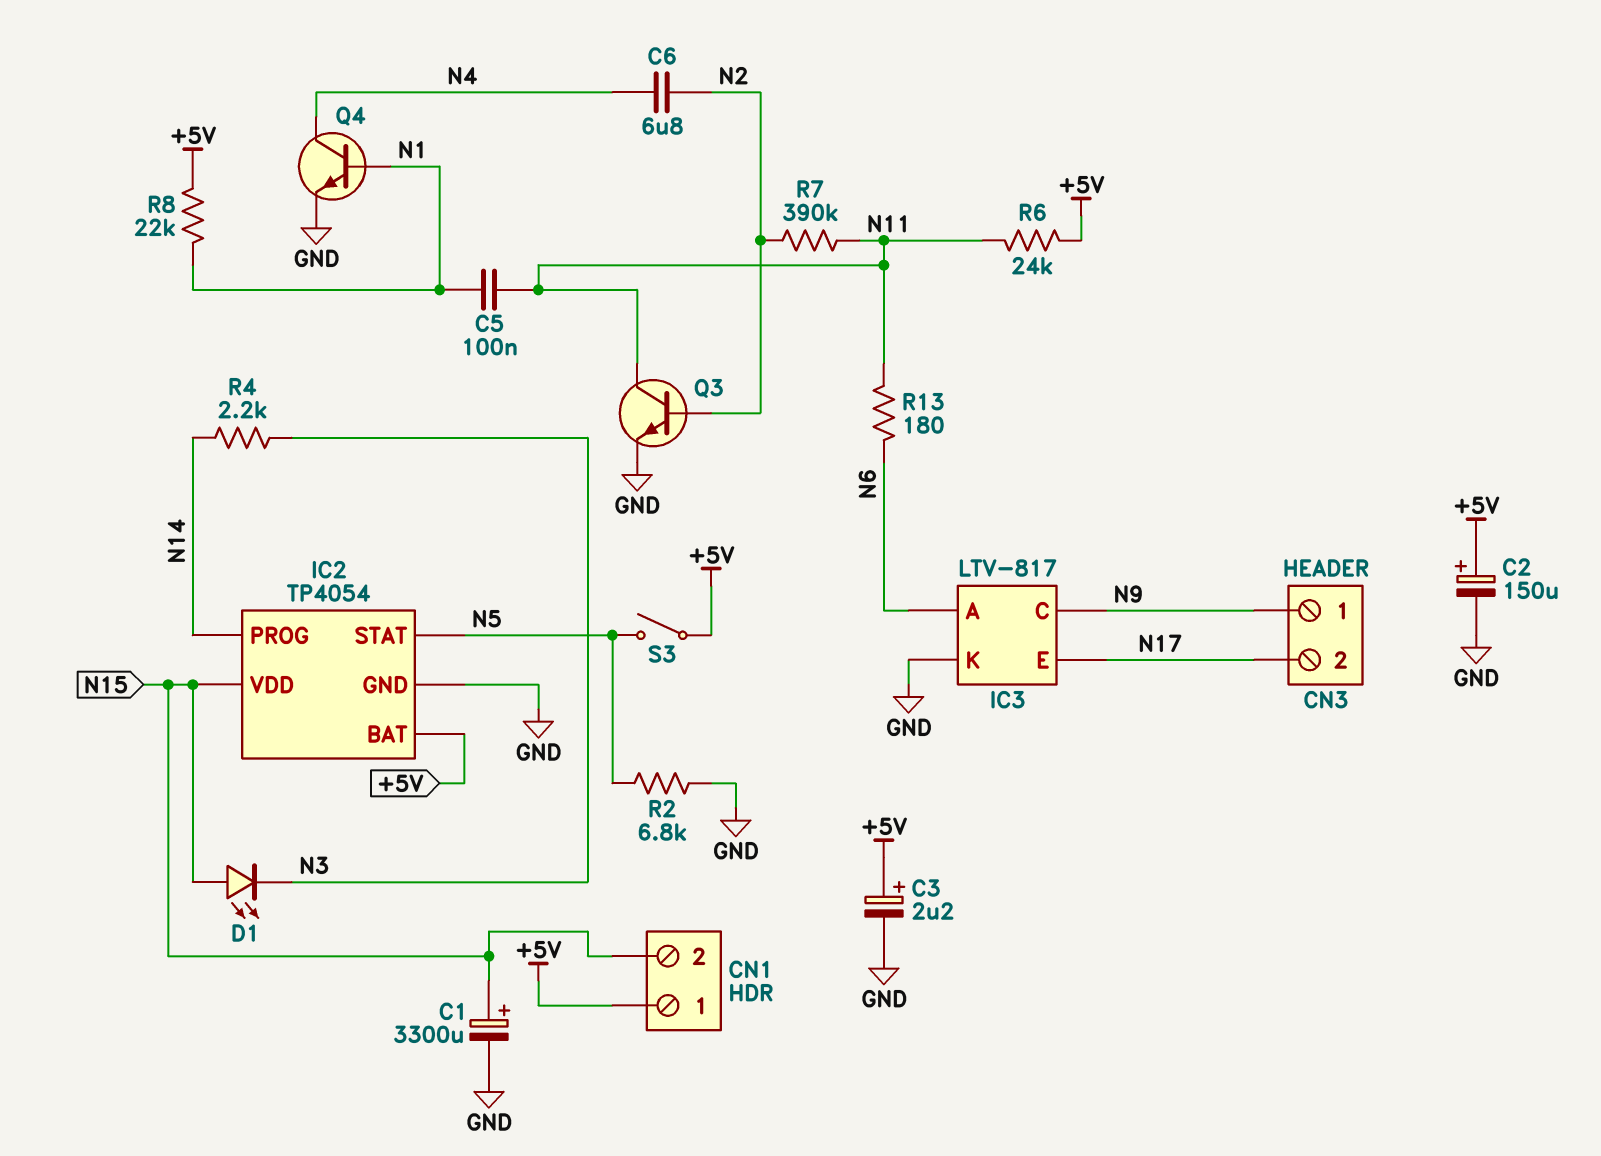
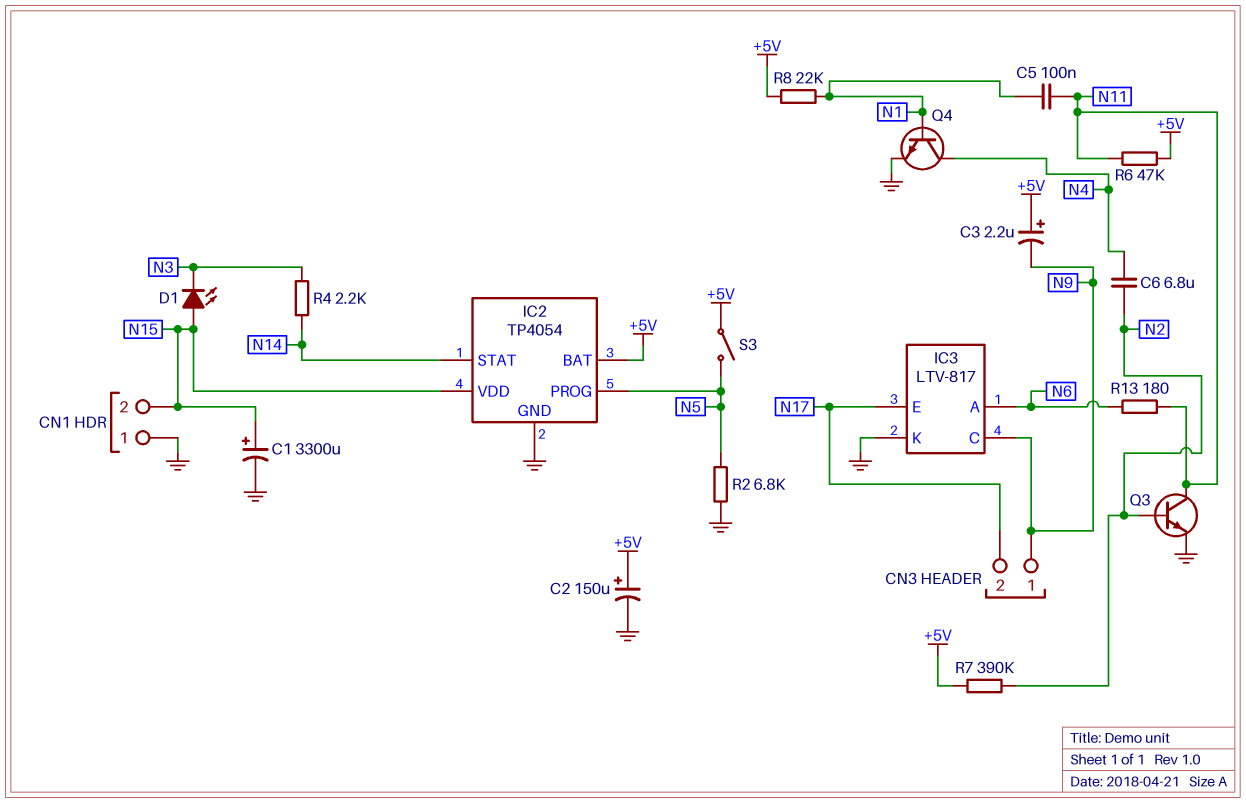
C3: 2.2uF (plus +5V, minus GND) -> 2.2uF (plus +5V, minus N9)
CN1 pin 1: +5V -> GND
IC2 pin PROG: N14 -> N5
IC2 pin STAT: N5 -> N14
R6: 24k (+5V, N11) -> 47k (+5V, N11)
R7: 390k (N2, N11) -> 390k (+5V, N2)

